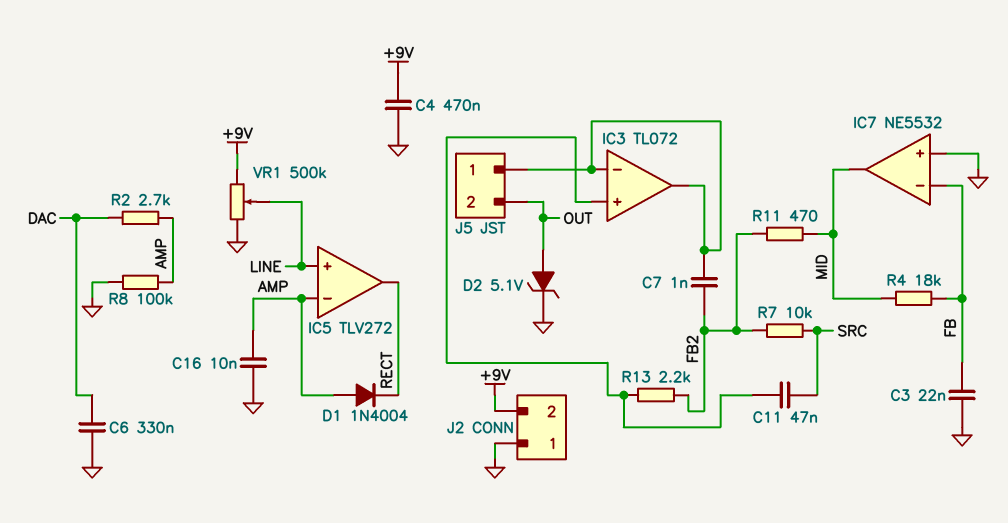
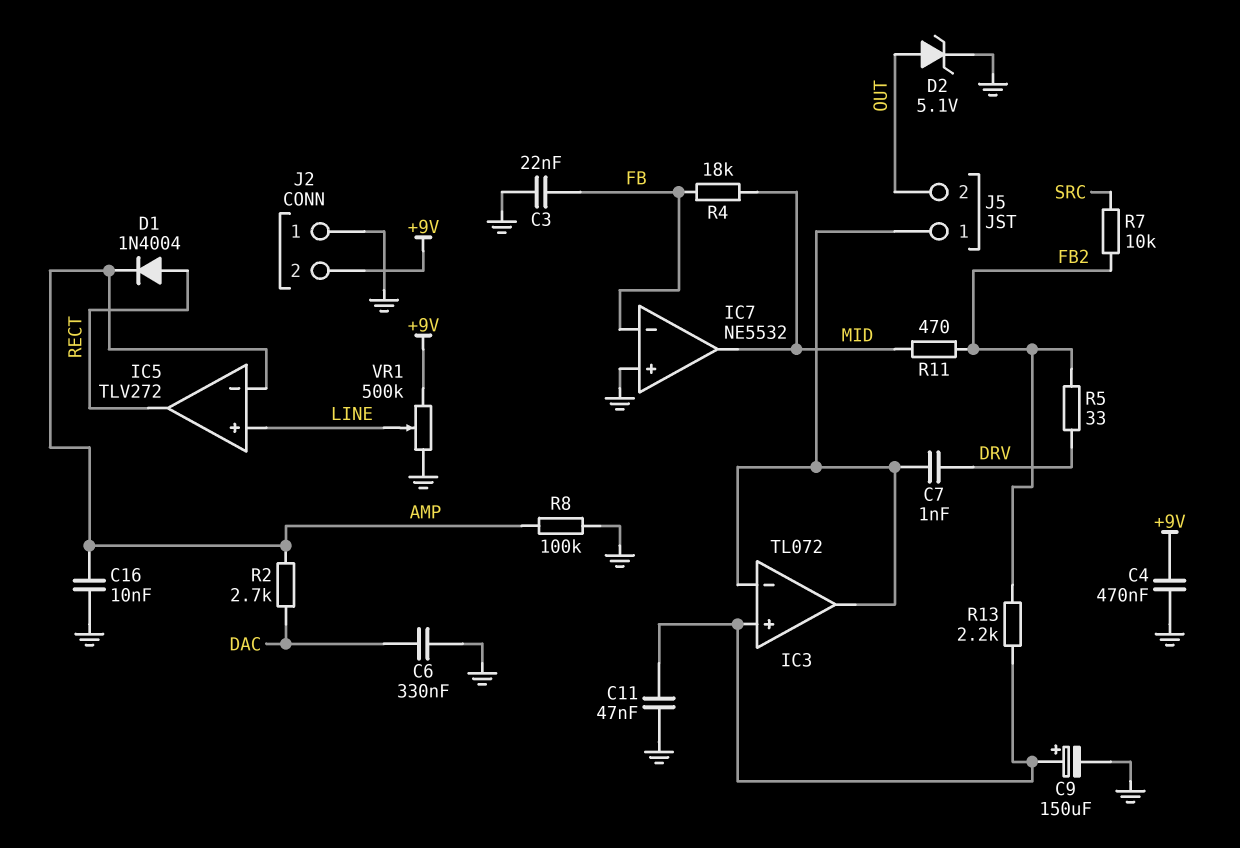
C7: 1nF (FB2, IC3/in-) -> 1nF (DRV, IC3/in-)
C9: none -> 150uF (plus IC3/in+, minus GND)
C11: 47nF (IC3/in+, SRC) -> 47nF (GND, IC3/in+)
D1: diode 1N4004 (A AMP, K RECT) -> diode 1N4004 (A RECT, K AMP)
R5: none -> 33 (DRV, FB2)

